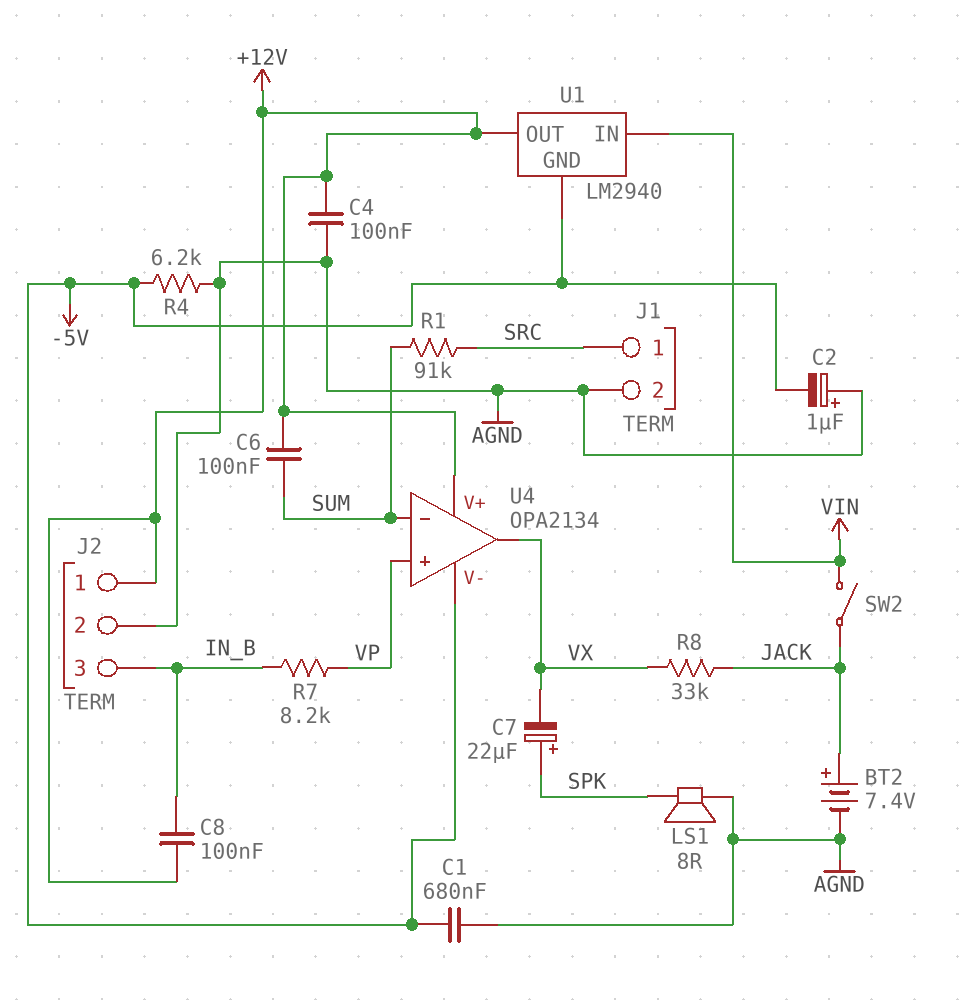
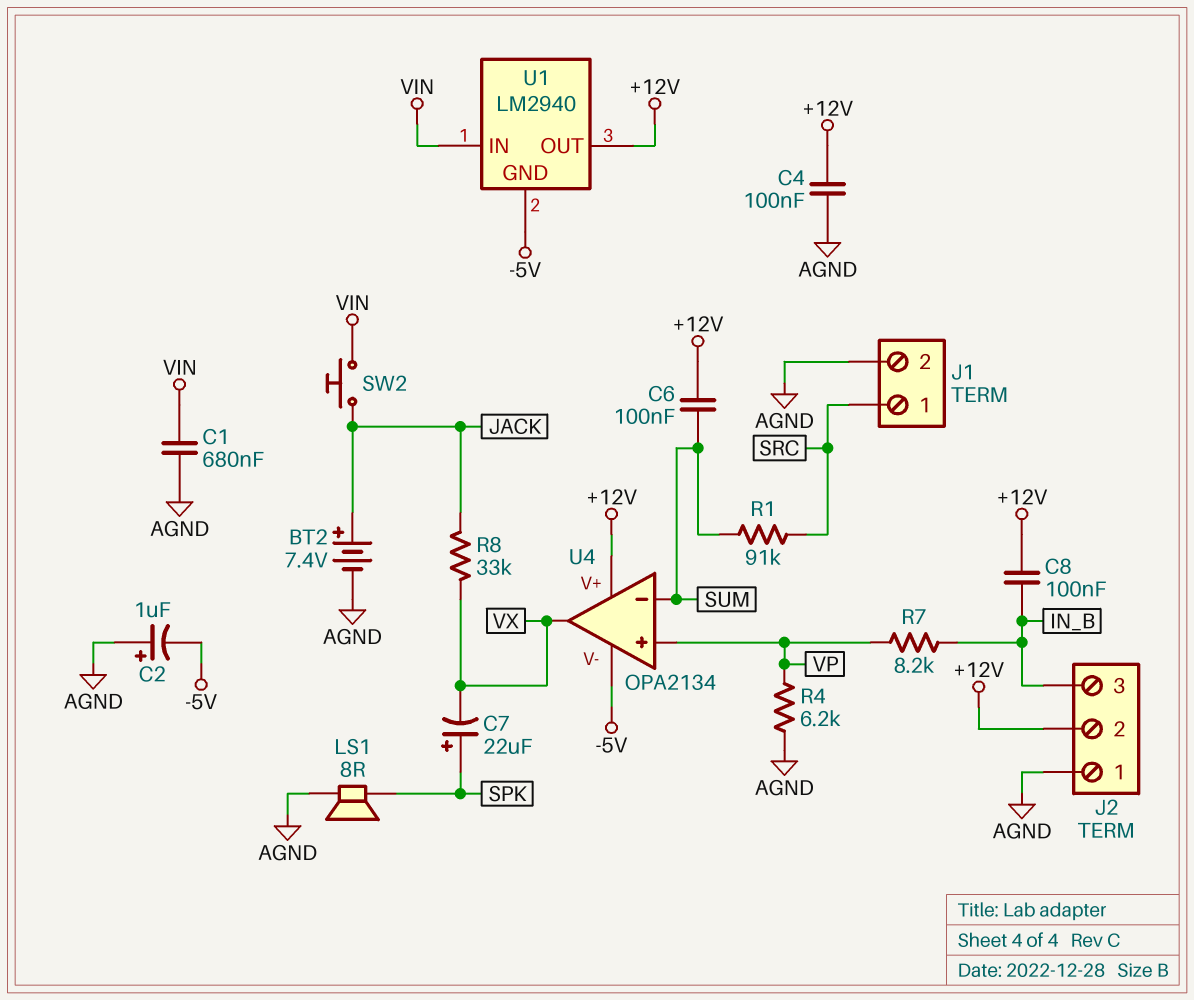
C1: 680nF (-5V, AGND) -> 680nF (AGND, VIN)
J2 pin 1: +12V -> AGND
J2 pin 2: AGND -> +12V
R4: 6.2k (-5V, AGND) -> 6.2k (AGND, VP)
SW2: switch (JACK, VIN) -> button (JACK, VIN)

